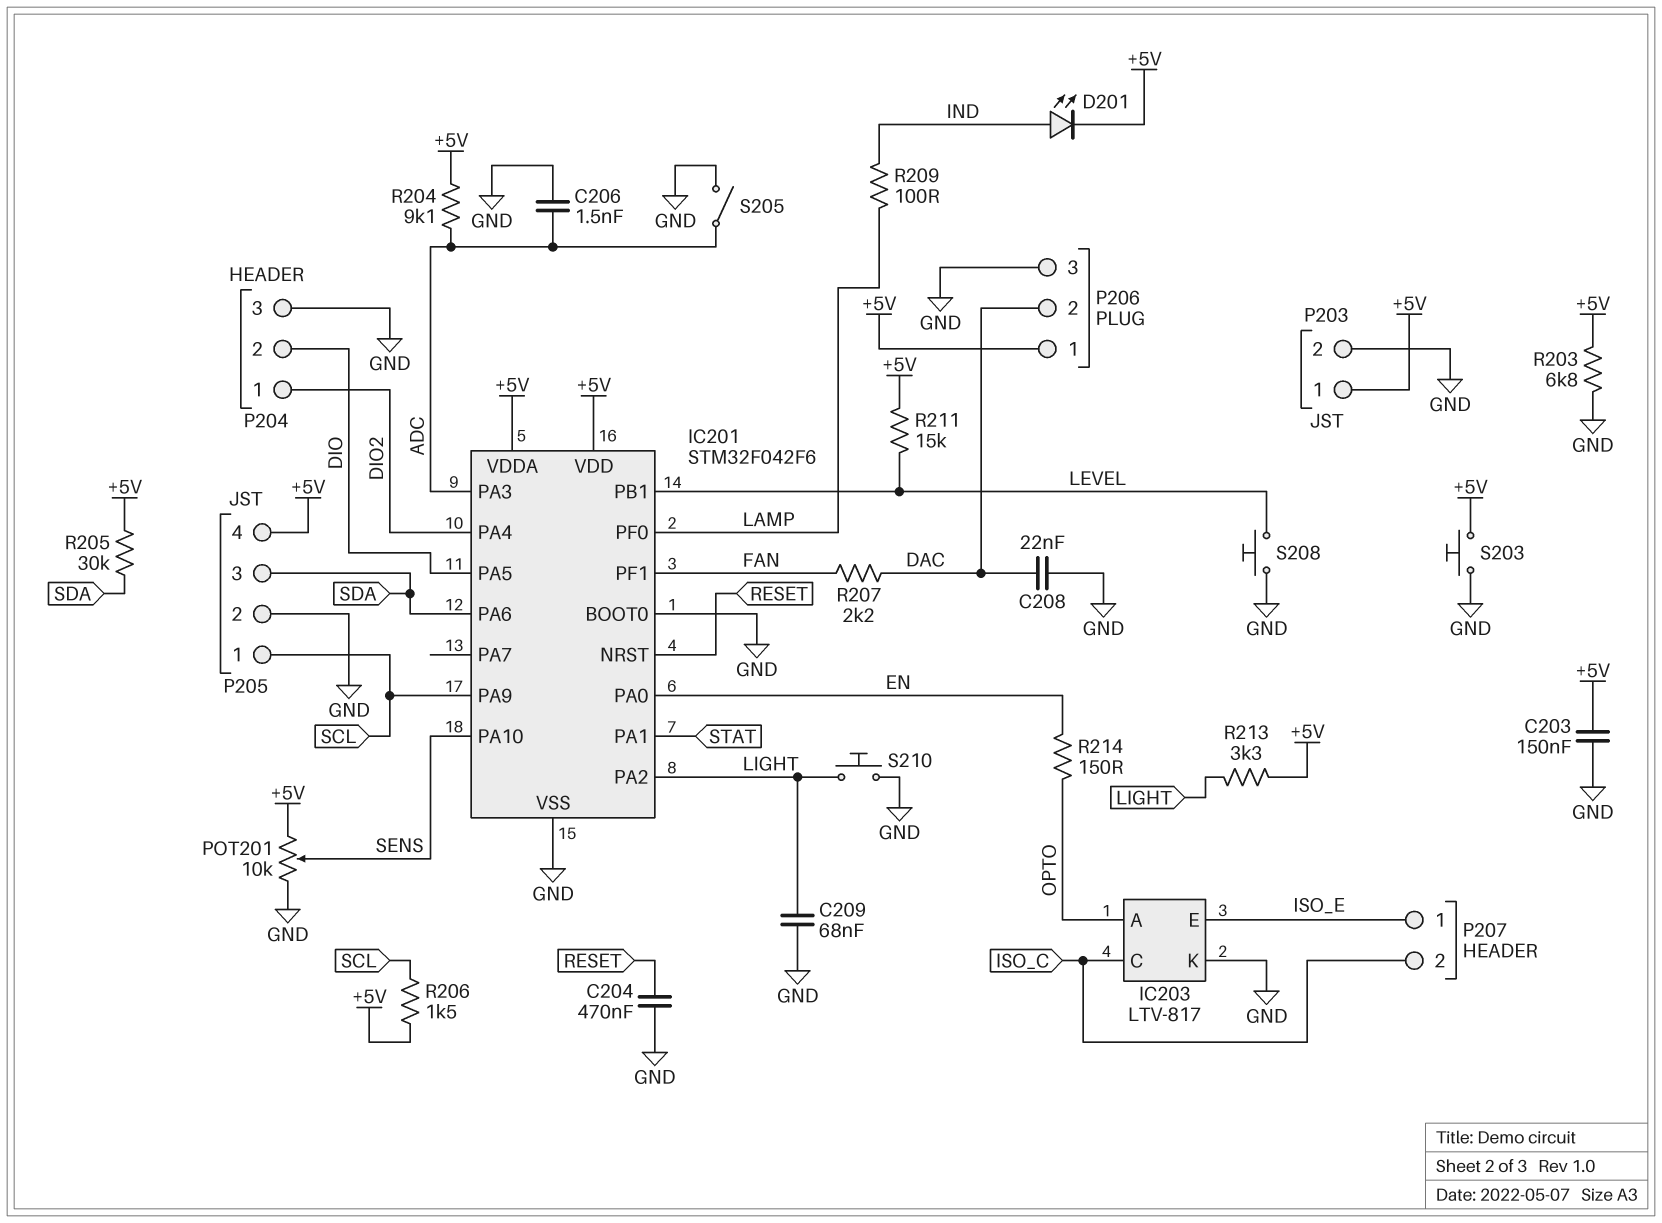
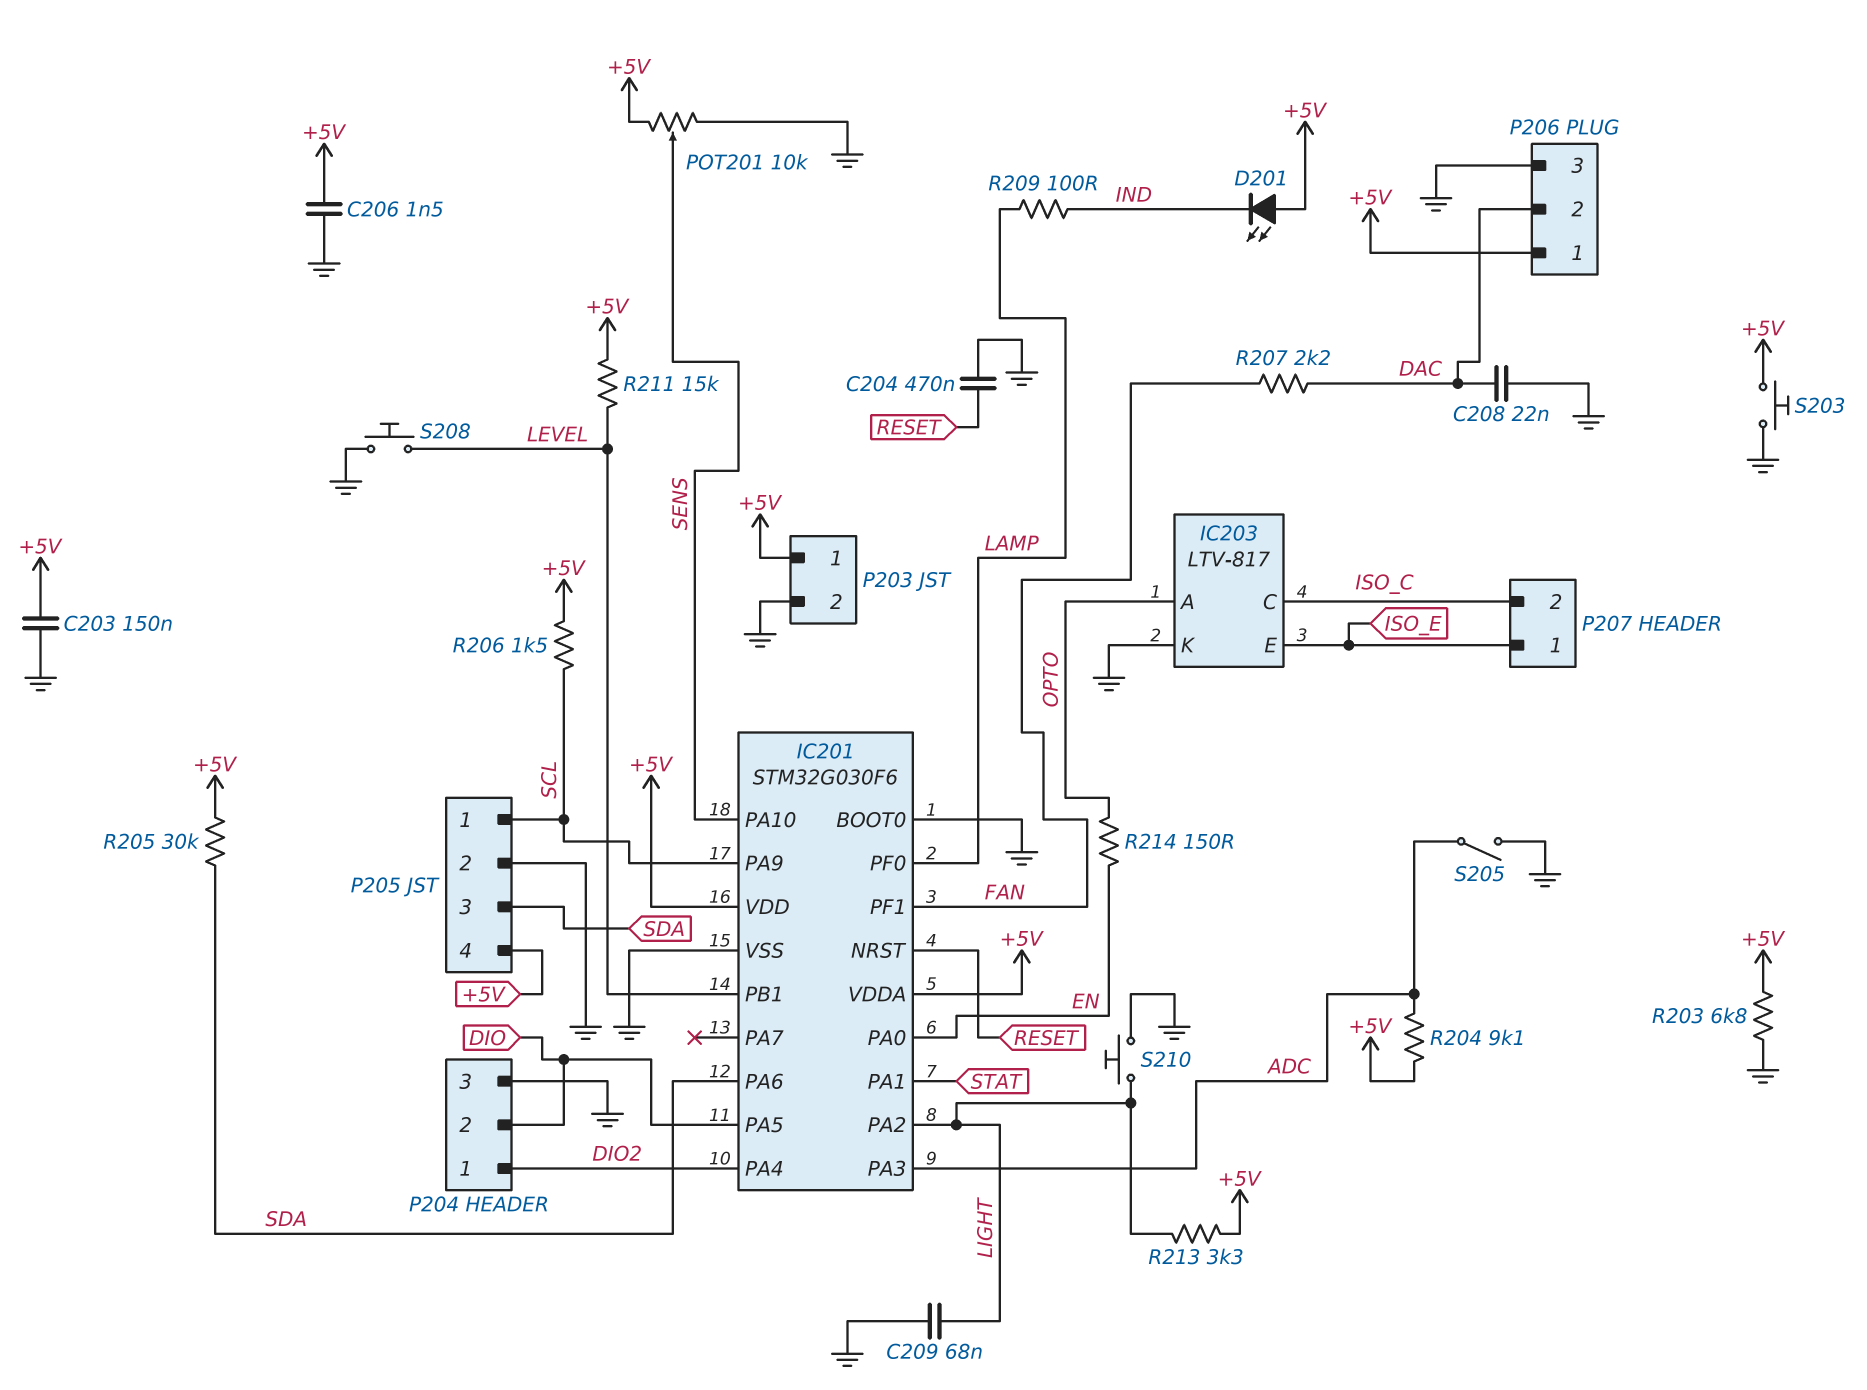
C206: 1.5nF (ADC, GND) -> 1.5nF (+5V, GND)
D201: LED (A IND, K +5V) -> LED (A +5V, K IND)
IC201: STM32F042F6 -> STM32G030F6

